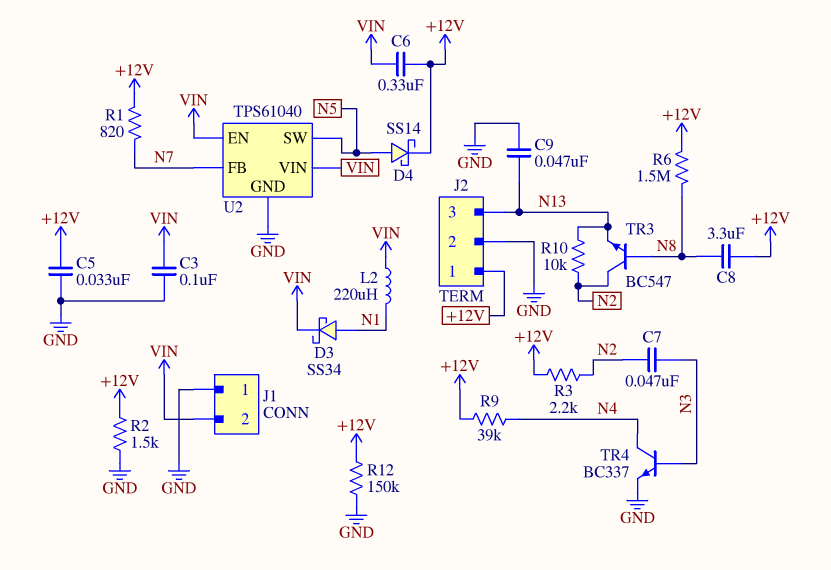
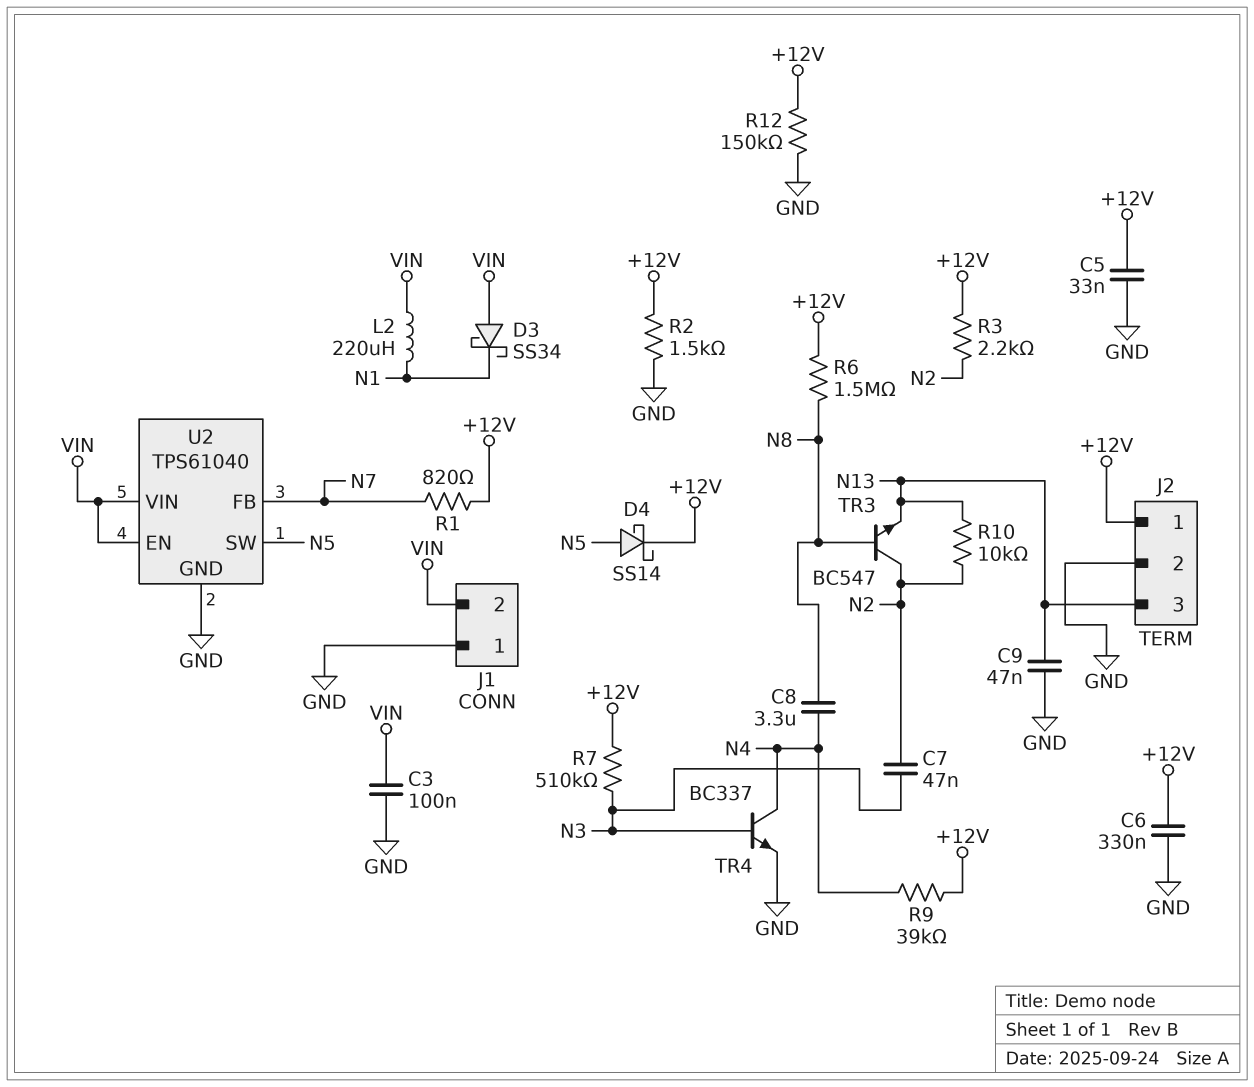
C6: 330nF (+12V, VIN) -> 330nF (+12V, GND)
C8: 3.3uF (+12V, N8) -> 3.3uF (N4, N8)
D3: schottky SS34 (A N1, K VIN) -> schottky SS34 (A VIN, K N1)
R7: none -> 510k (+12V, N3)

